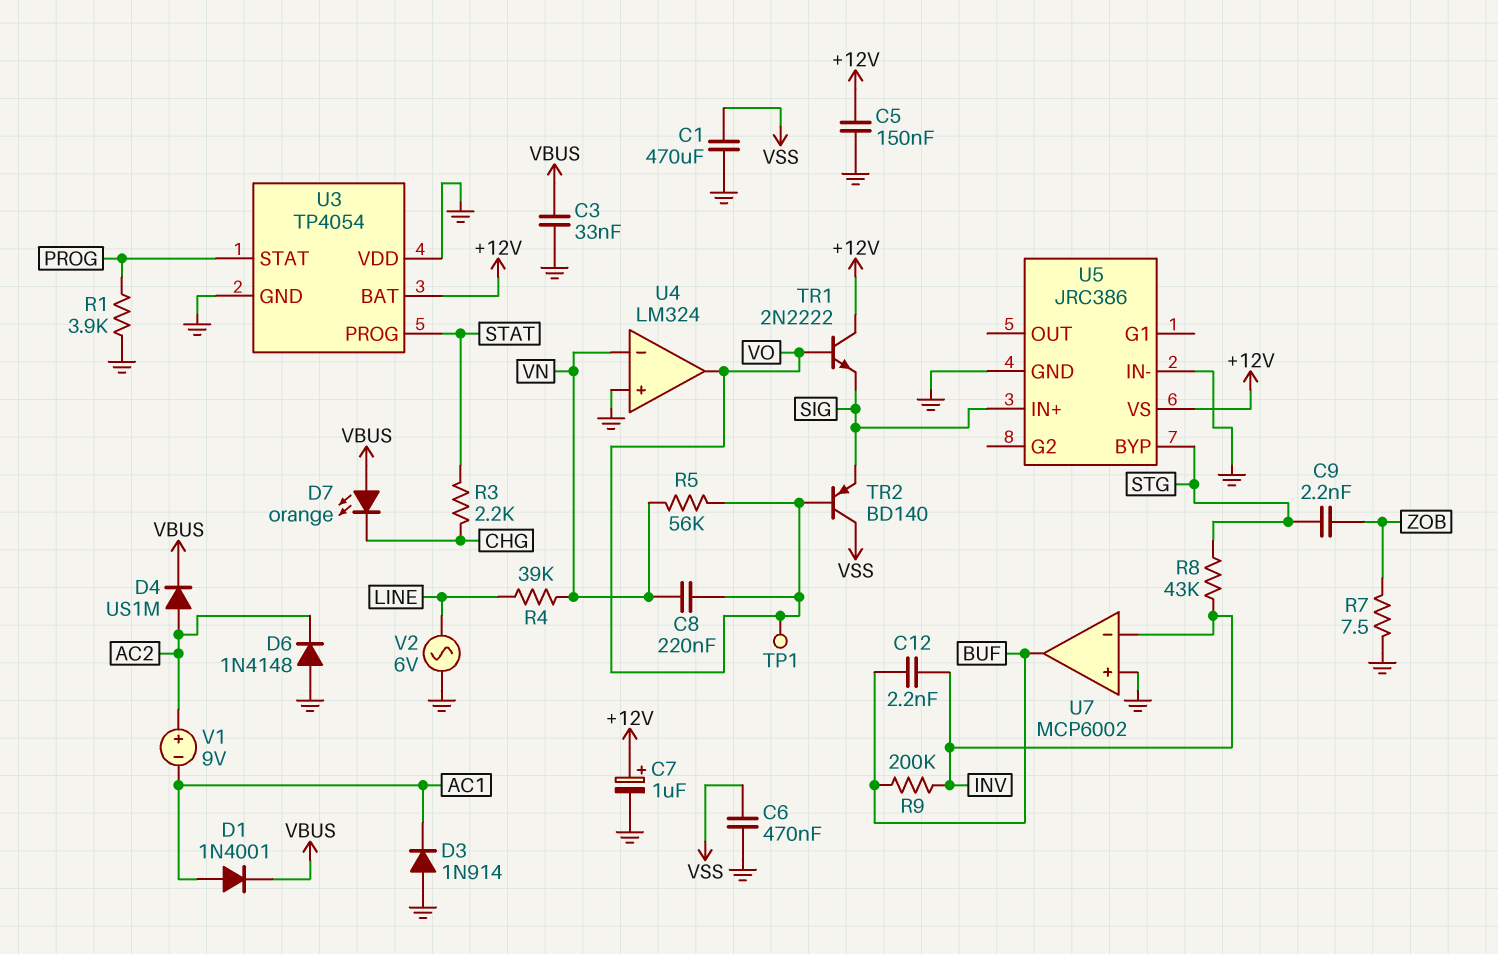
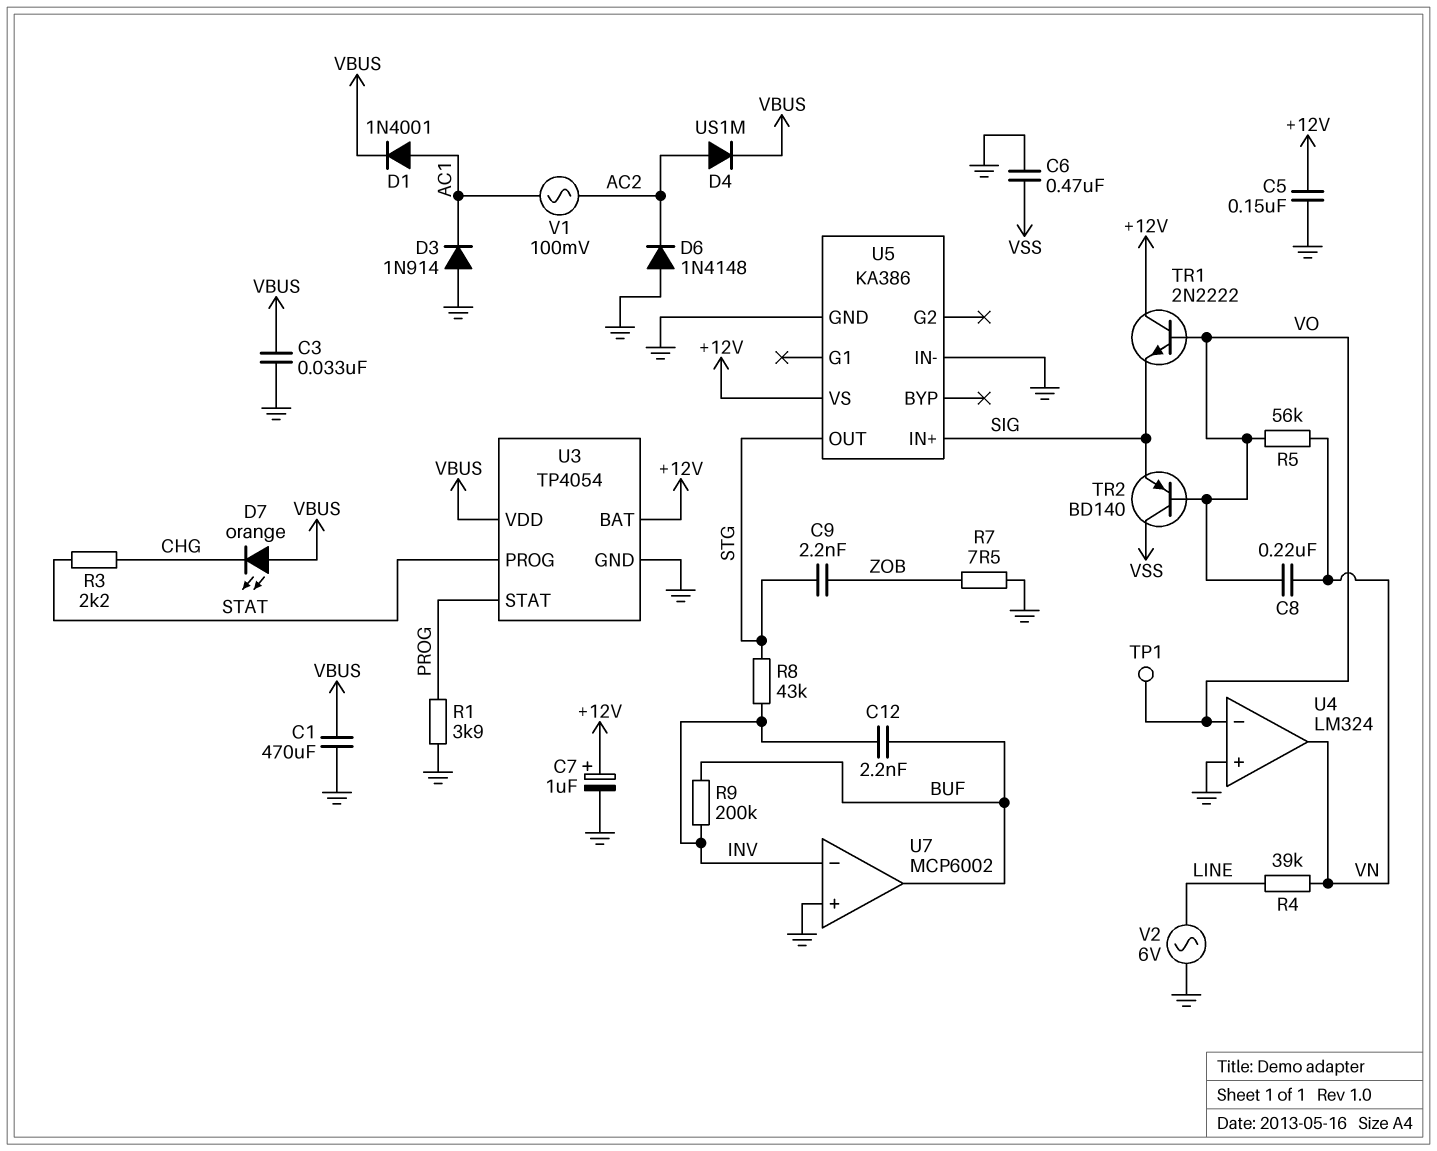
C1: 470uF (GND, VSS) -> 470uF (GND, VBUS)
U3 pin VDD: GND -> VBUS
U4 pin in-: VN -> VO
U4 pin out: VO -> VN
U5: JRC386 -> KA386
U5 pin BYP: STG -> none
U5 pin OUT: none -> STG
V1: 9V (plus AC2, minus AC1) -> AC 100mV (AC1, AC2)

